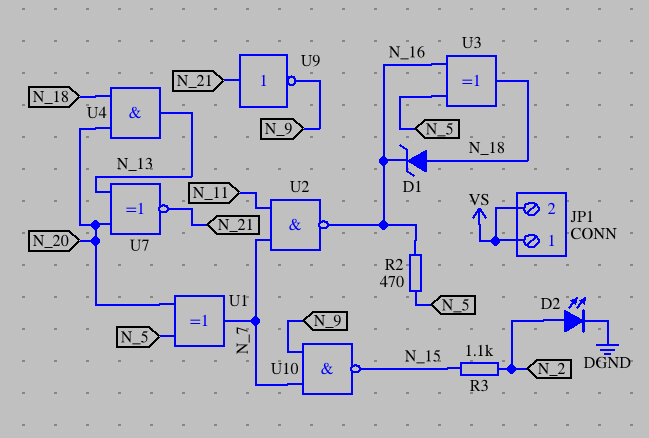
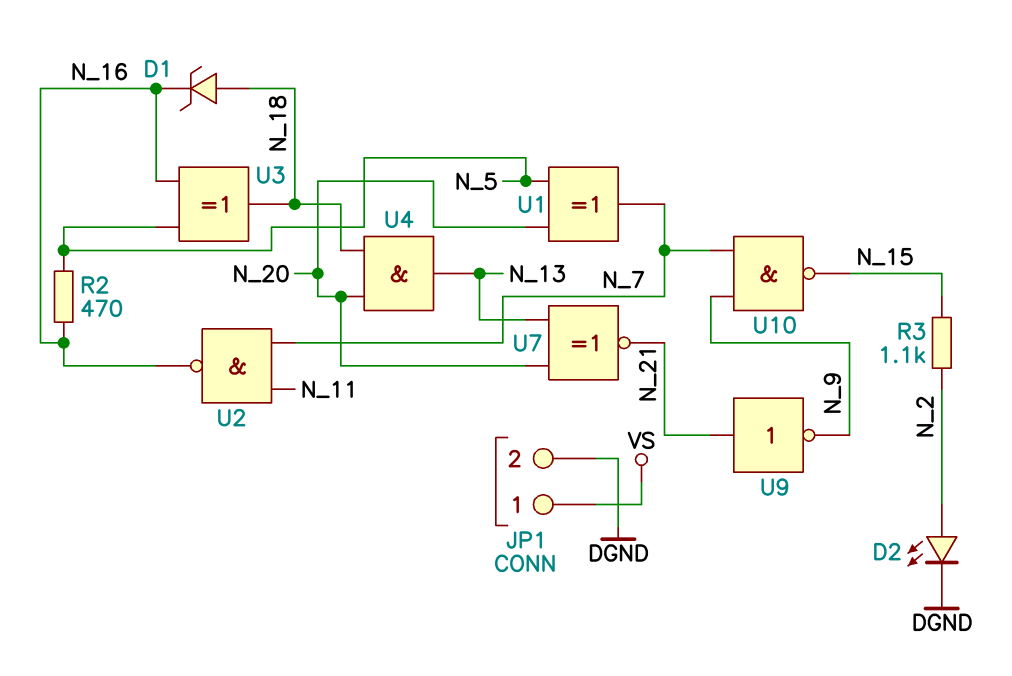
JP1 pin 2: VS -> DGND

